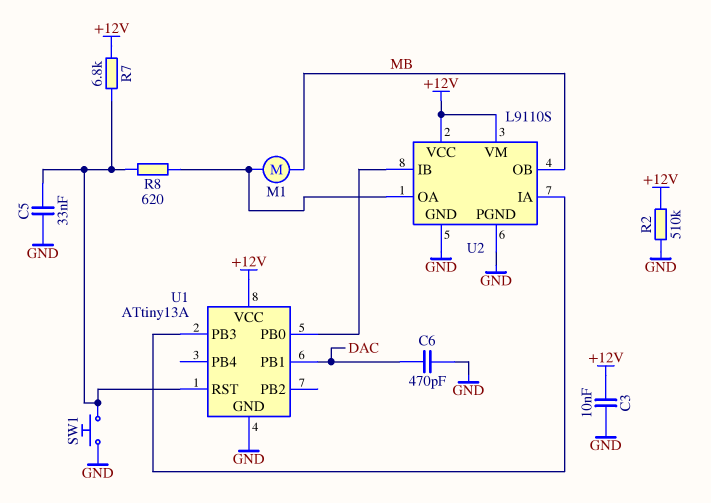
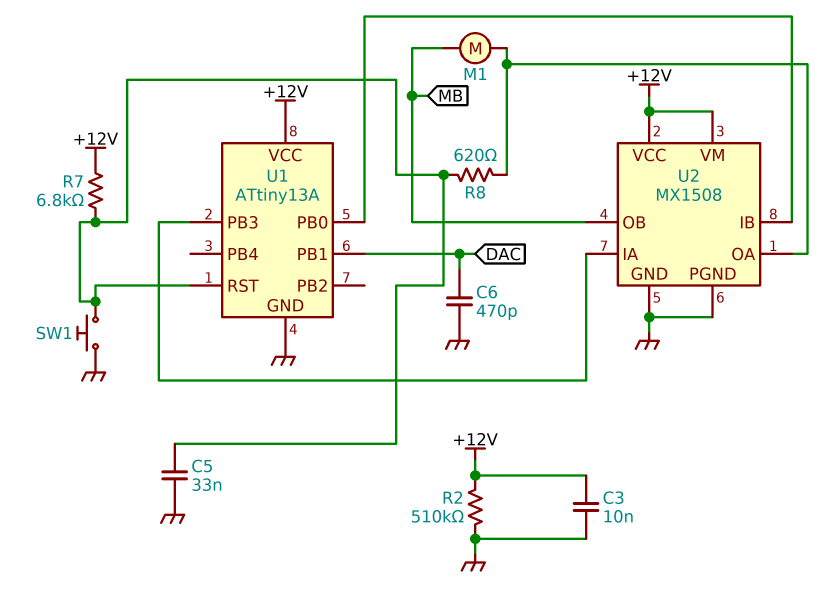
U2: L9110S -> MX1508

